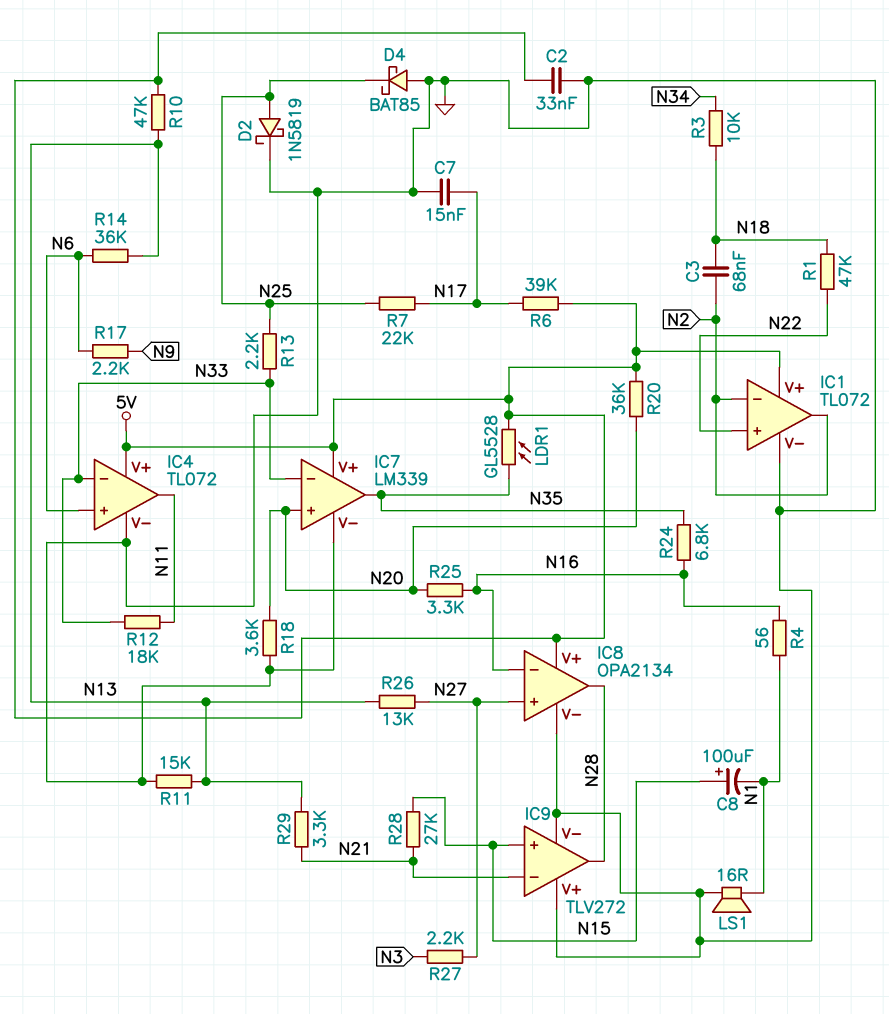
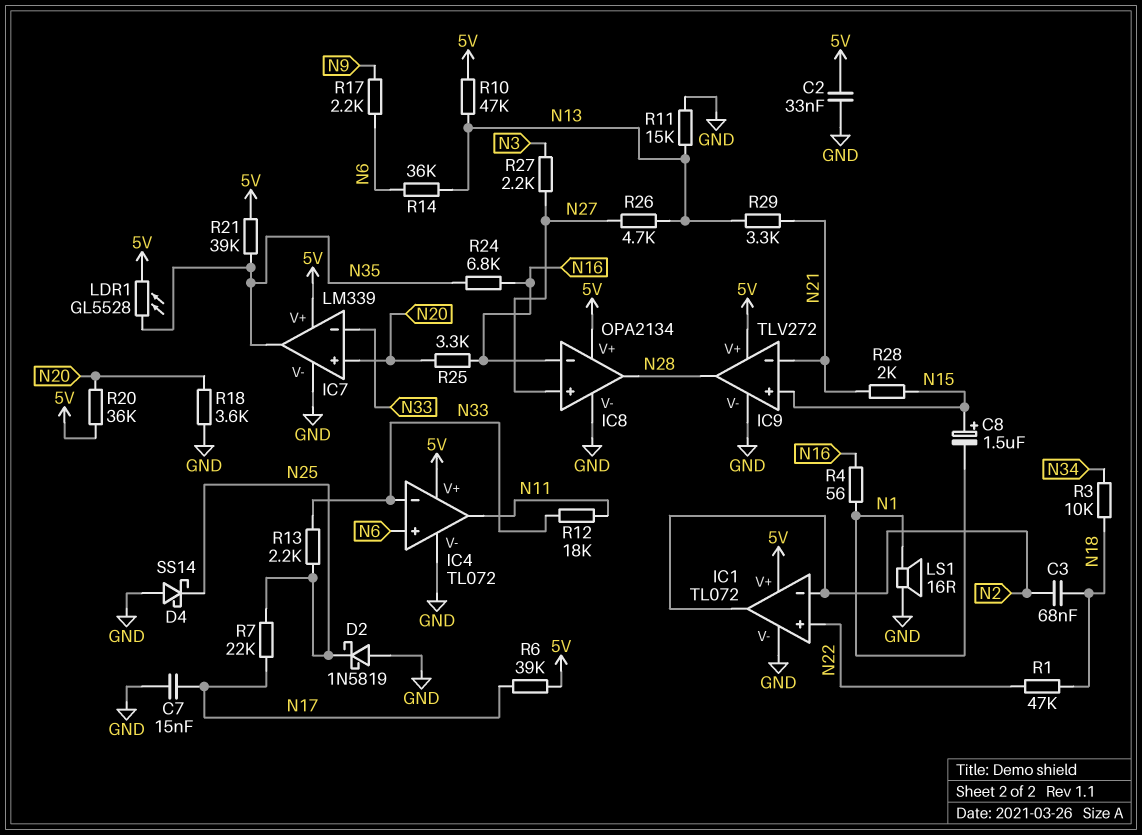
C8: 100uF (plus N15, minus N1) -> 1.5uF (plus N15, minus N1)
D2: schottky 1N5819 (A N25, K GND) -> schottky 1N5819 (A GND, K N25)
D4: schottky BAT85 (A GND, K N25) -> schottky SS14 (A GND, K N25)
IC9 pin V+: GND -> 5V
R21: none -> 39k (5V, N35)
R26: 13k (N13, N27) -> 4.7k (N13, N27)
R28: 27k (N15, N21) -> 2k (N15, N21)

